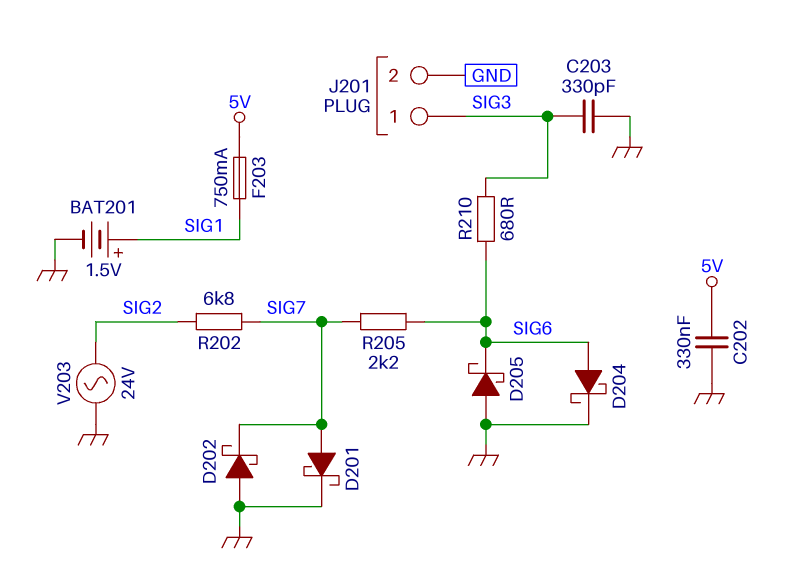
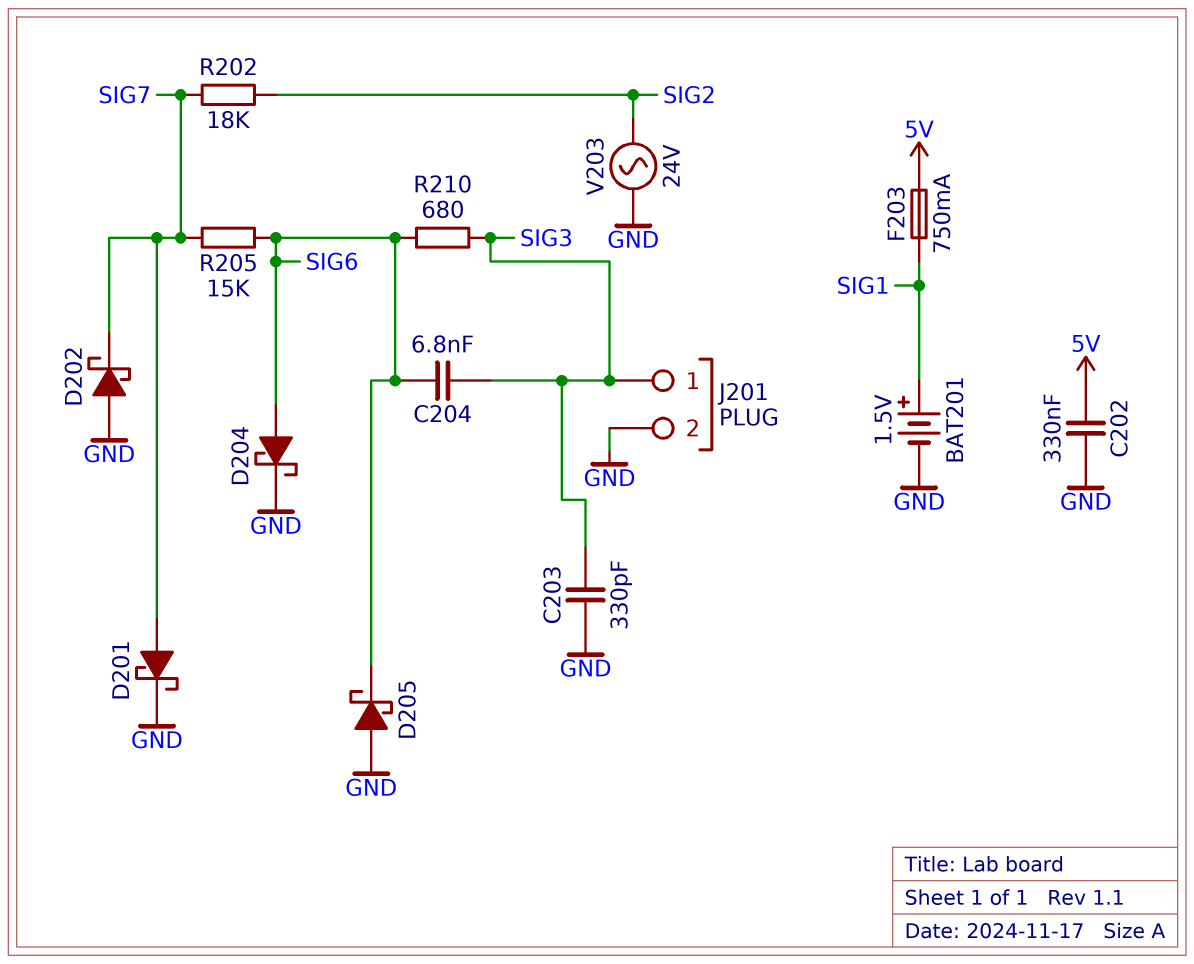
C204: none -> 6.8nF (SIG3, SIG6)
R202: 6.8k (SIG2, SIG7) -> 18k (SIG2, SIG7)
R205: 2.2k (SIG6, SIG7) -> 15k (SIG6, SIG7)

